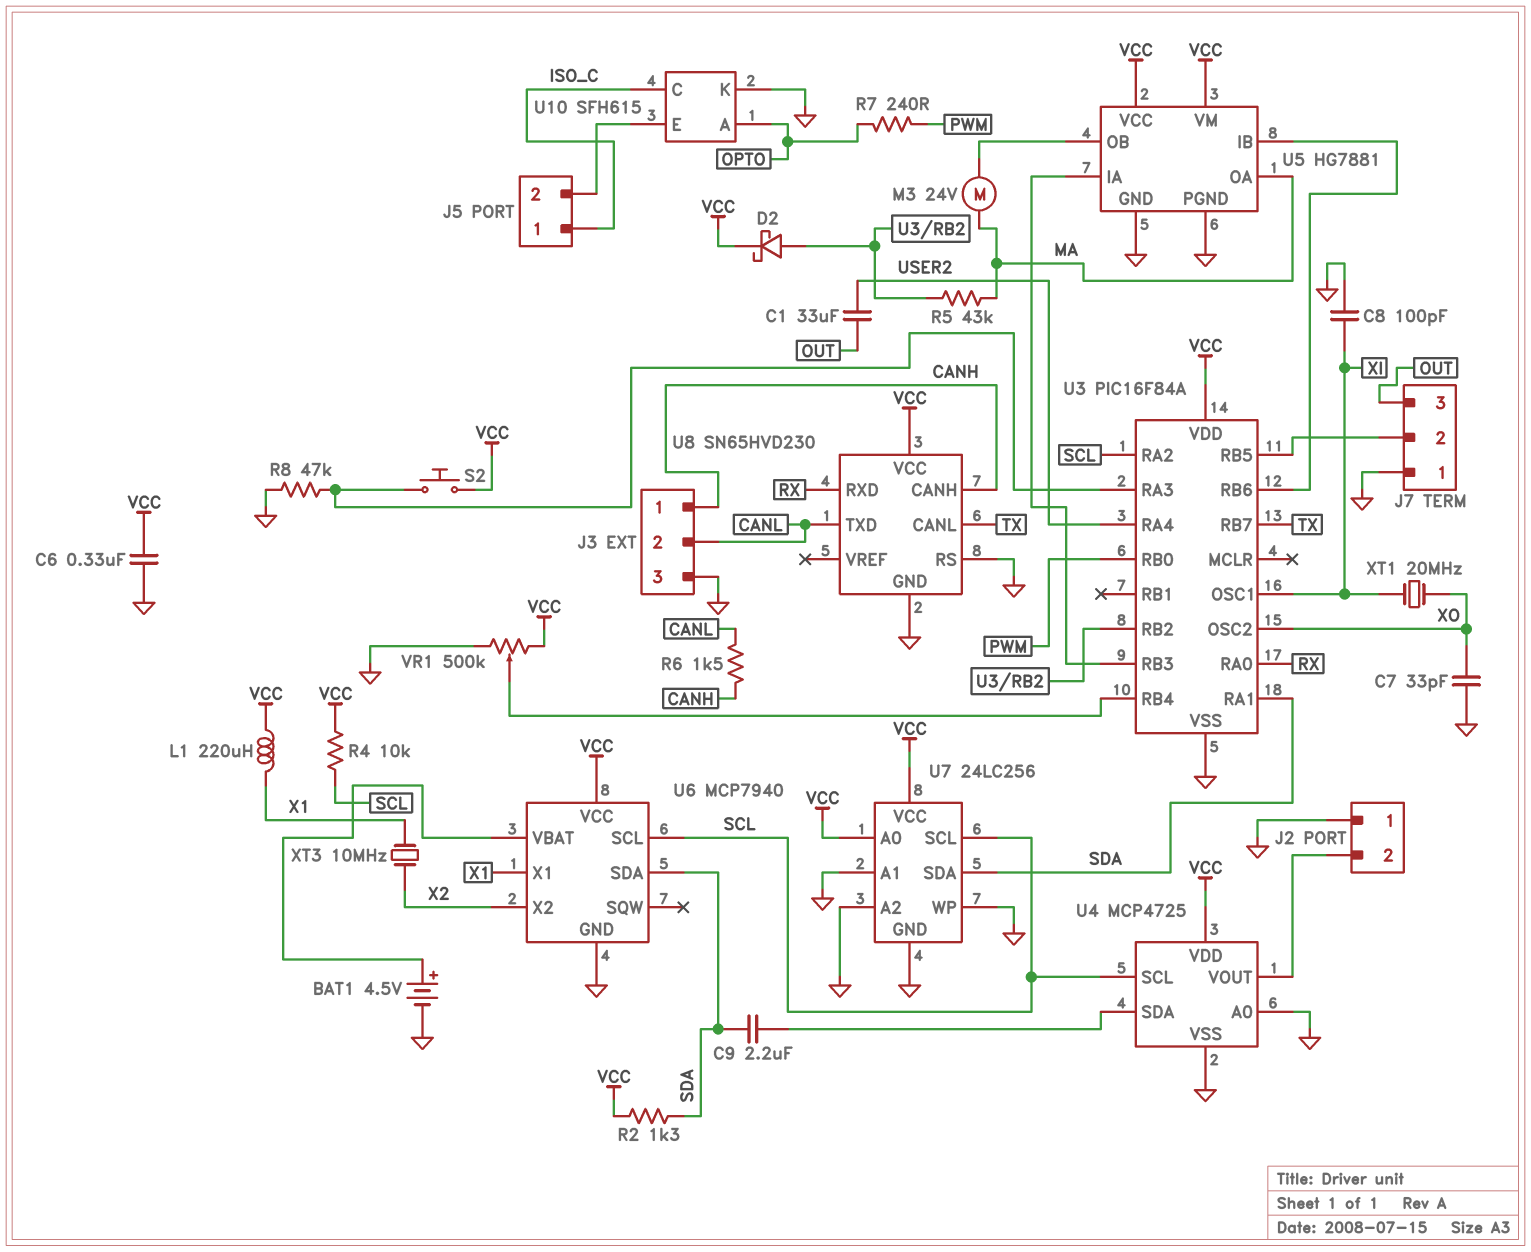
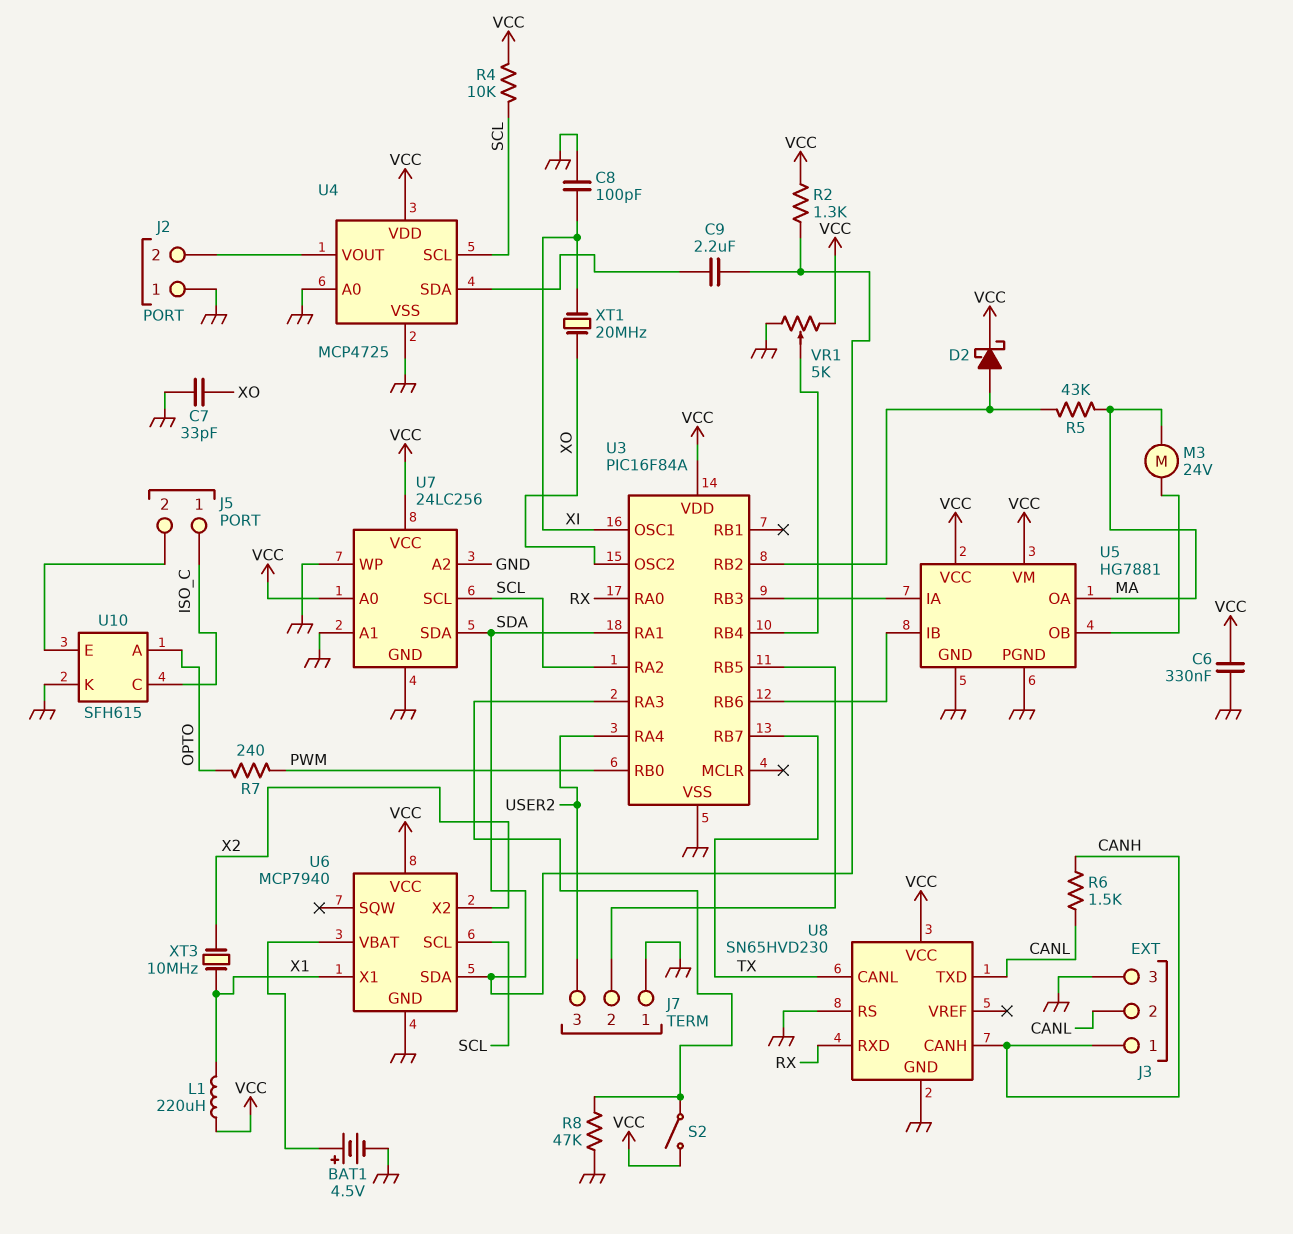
C1: 33uF (OUT, USER2) -> none
J7 pin 3: OUT -> USER2
S2: button (U3/RA3, VCC) -> switch (U3/RA3, VCC)
VR1: 500k (GND, VCC, wiper U3/RB4) -> 5k (GND, VCC, wiper U3/RB4)

